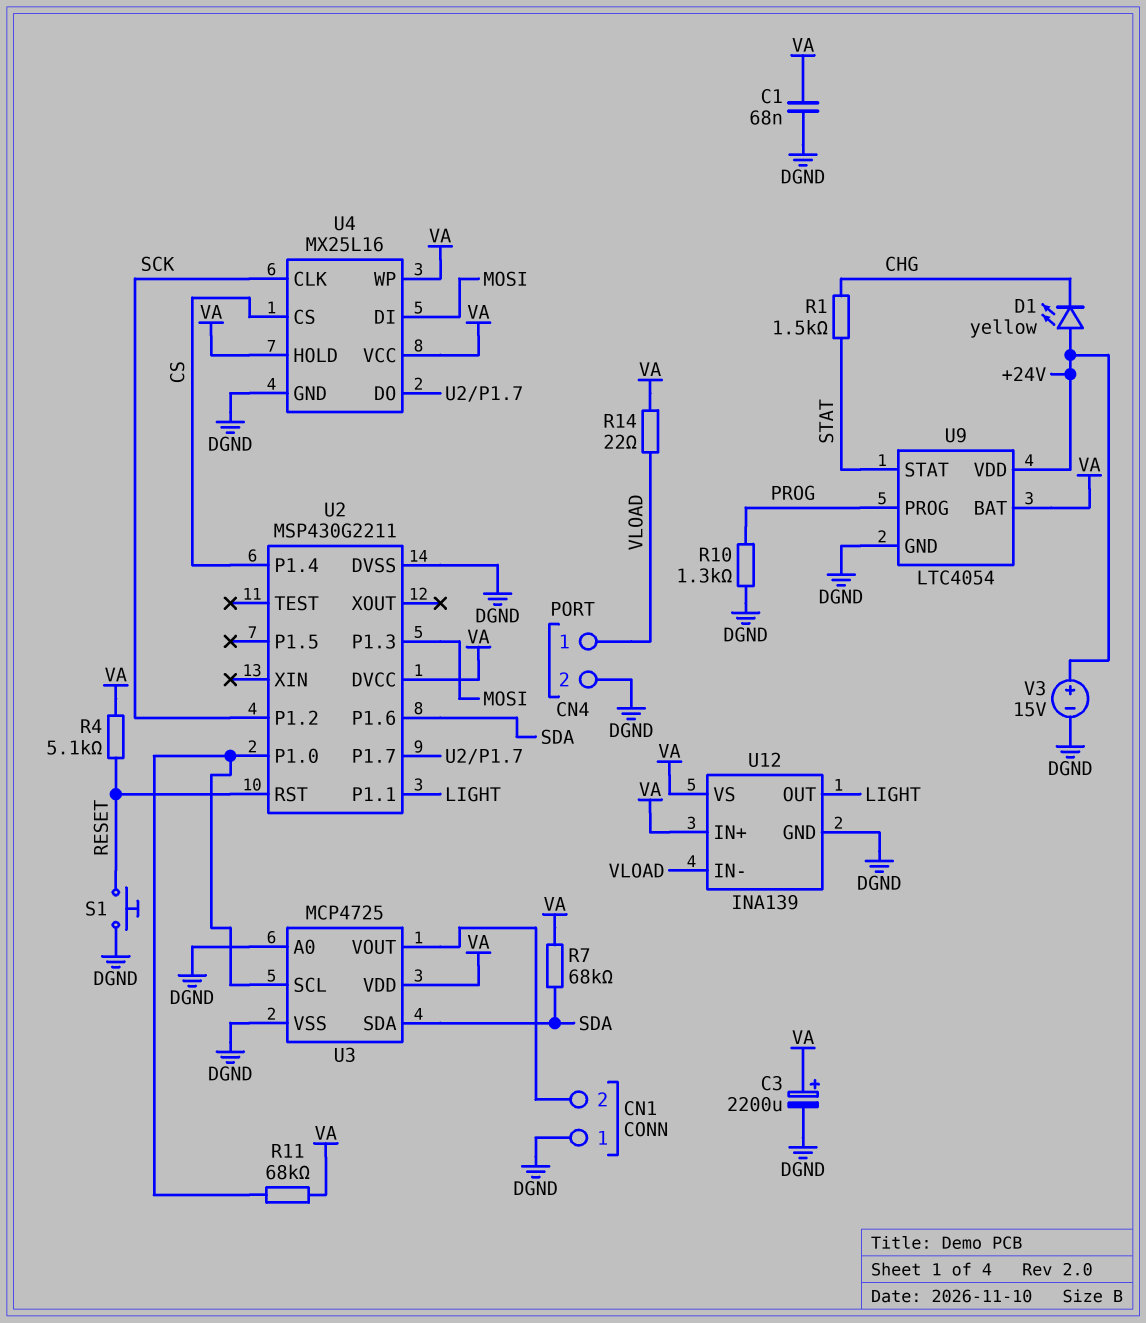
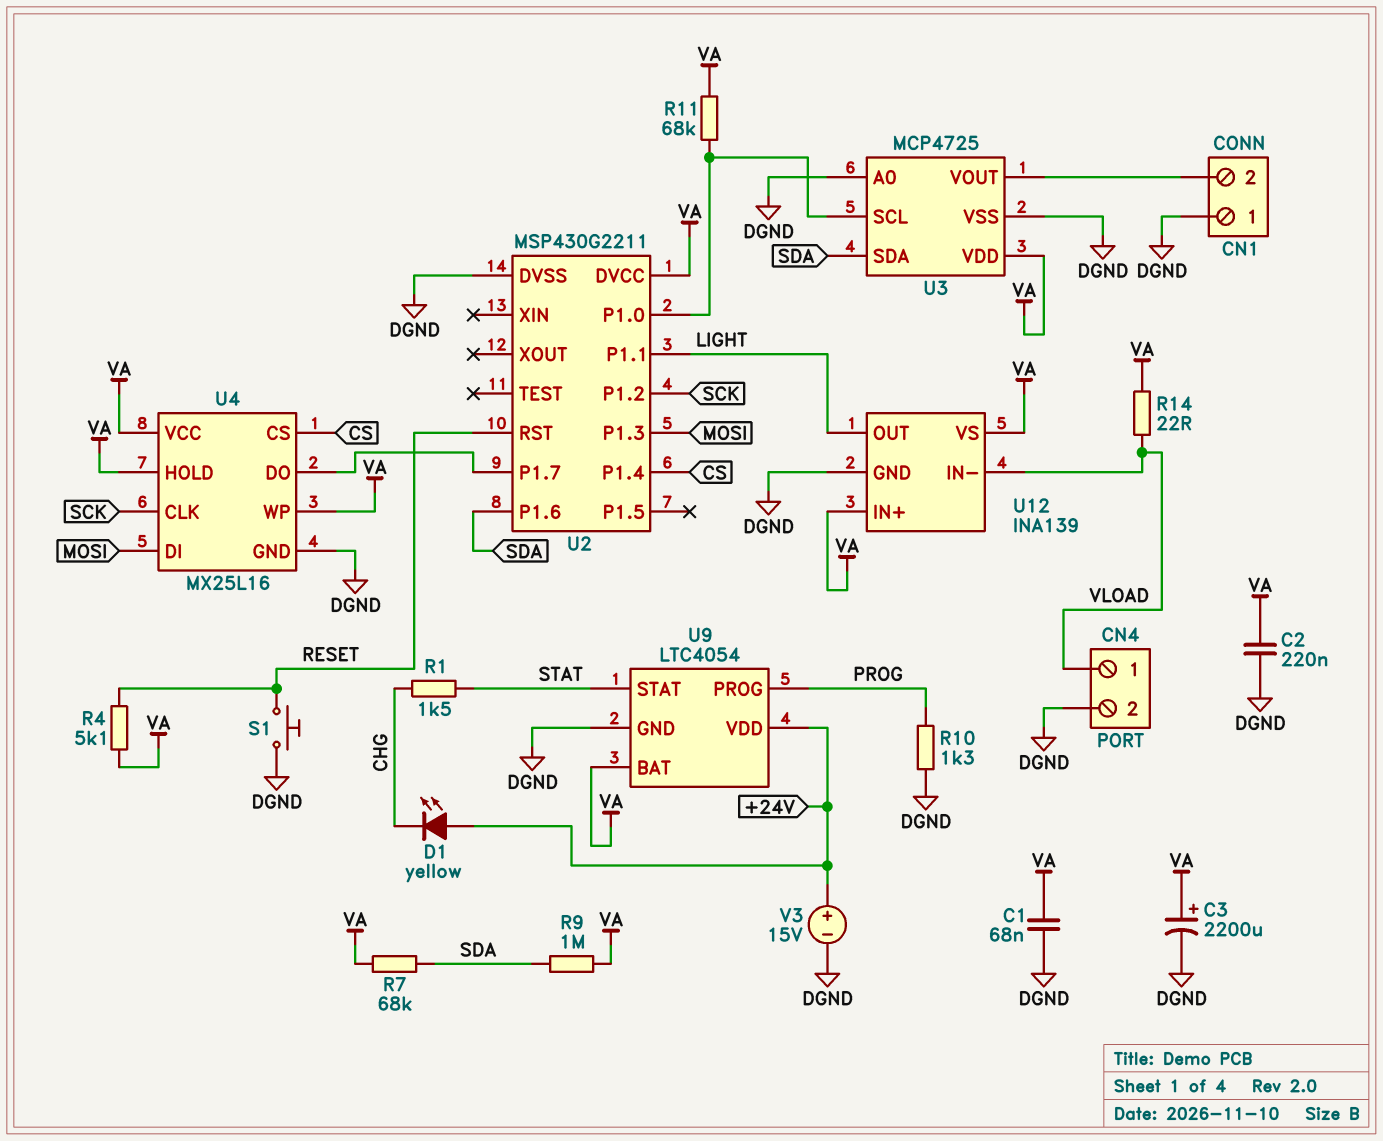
C2: none -> 220nF (DGND, VA)
R9: none -> 1M (SDA, VA)

